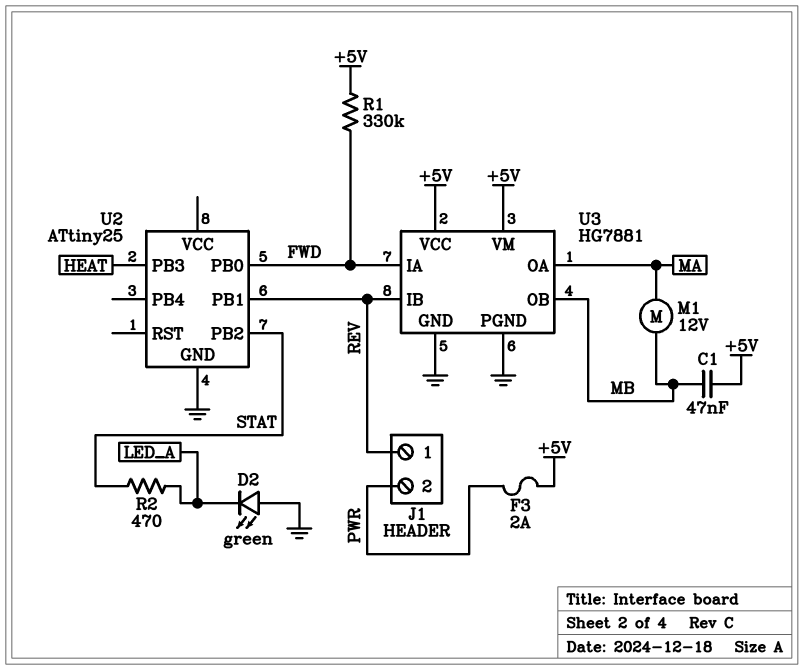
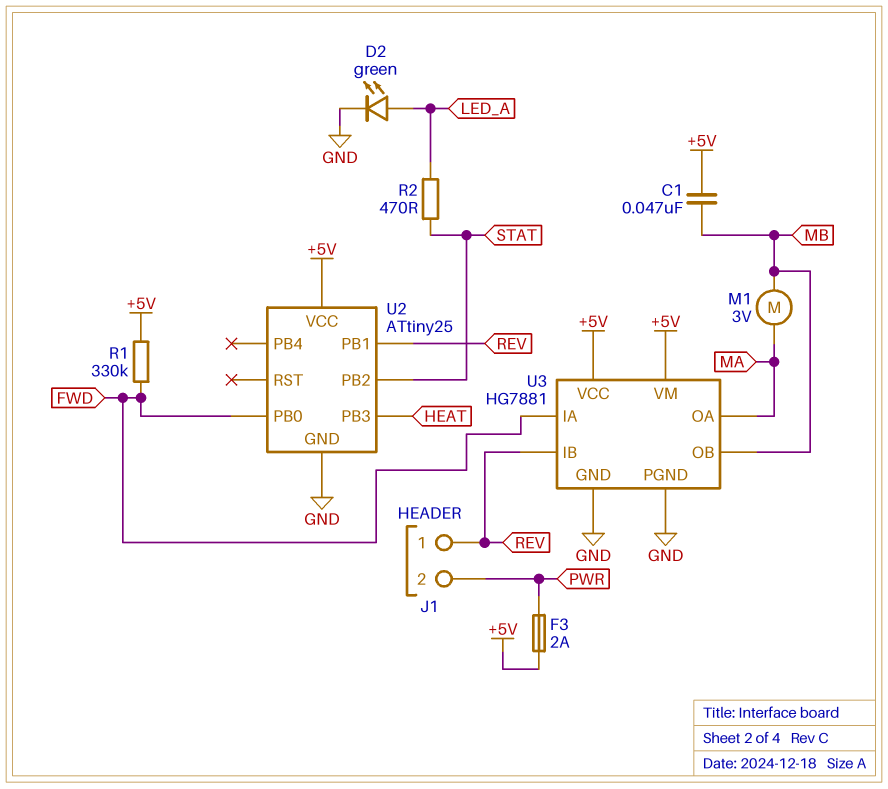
D2: LED green (A GND, K LED_A) -> LED green (A LED_A, K GND)
M1: motor 12V (MA, MB) -> motor 3V (MA, MB)
U2 pin VCC: none -> +5V

